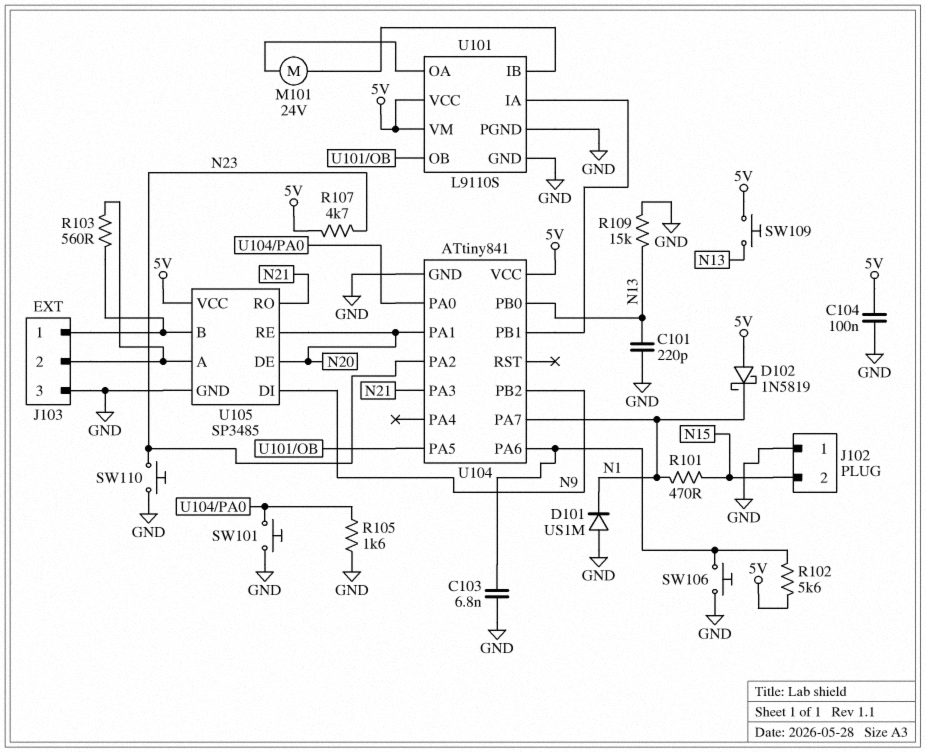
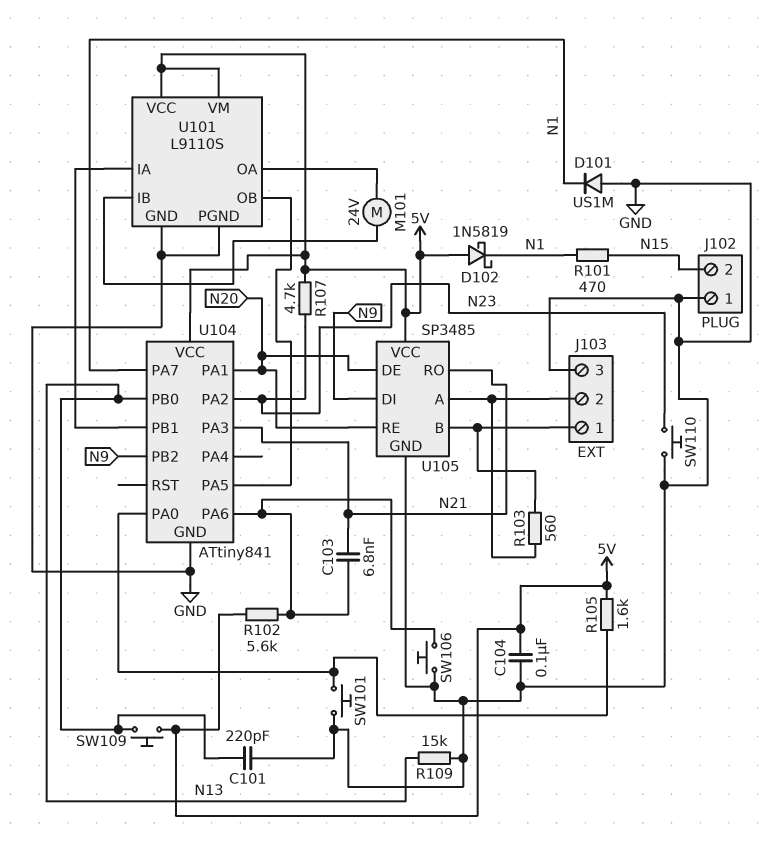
C103: 6.8nF (GND, U104/PA6) -> 6.8nF (N21, U104/PA6)
R105: 1.6k (GND, U104/PA0) -> 1.6k (5V, U104/PA0)

